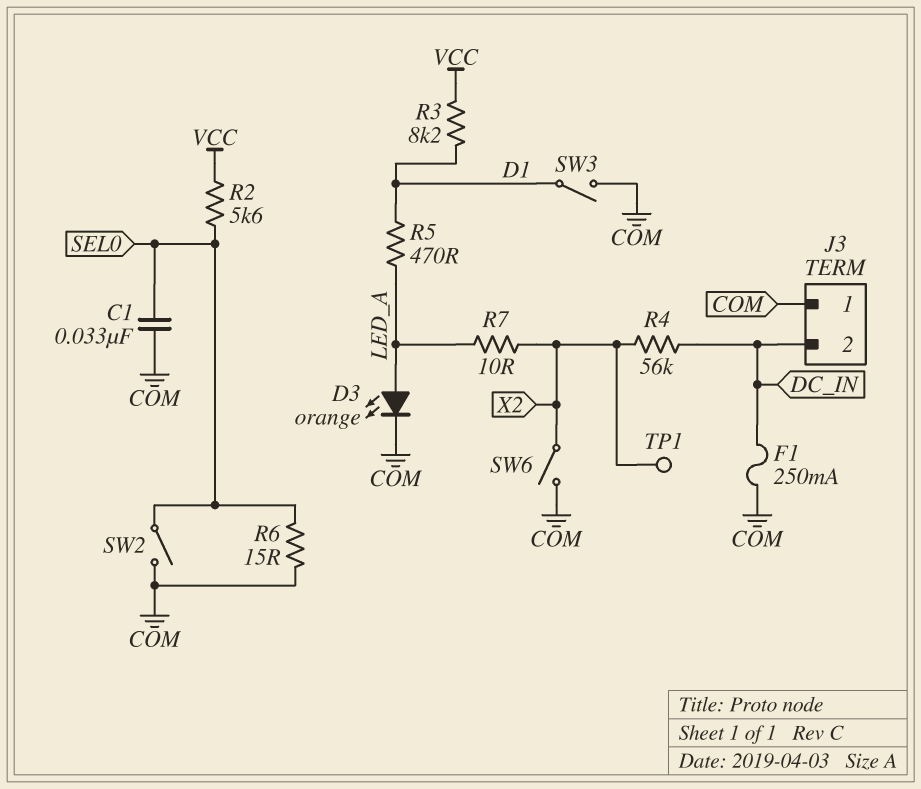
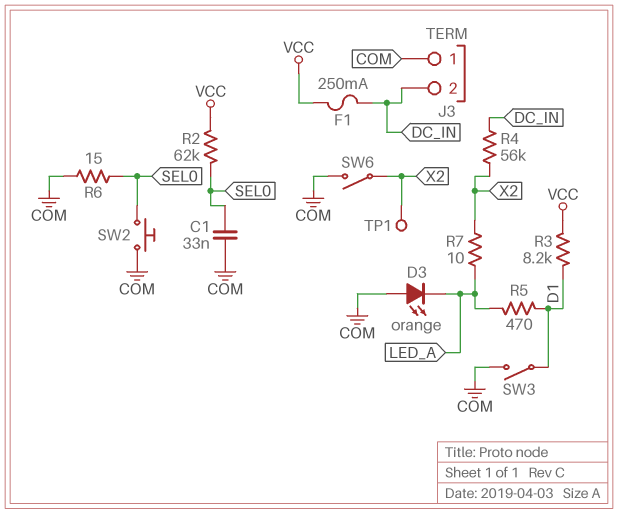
D3: LED orange (A LED_A, K COM) -> LED orange (A COM, K LED_A)
F1: 250mA (COM, DC_IN) -> 250mA (DC_IN, VCC)
R2: 5.6k (SEL0, VCC) -> 62k (SEL0, VCC)
SW2: switch (COM, SEL0) -> button (COM, SEL0)

